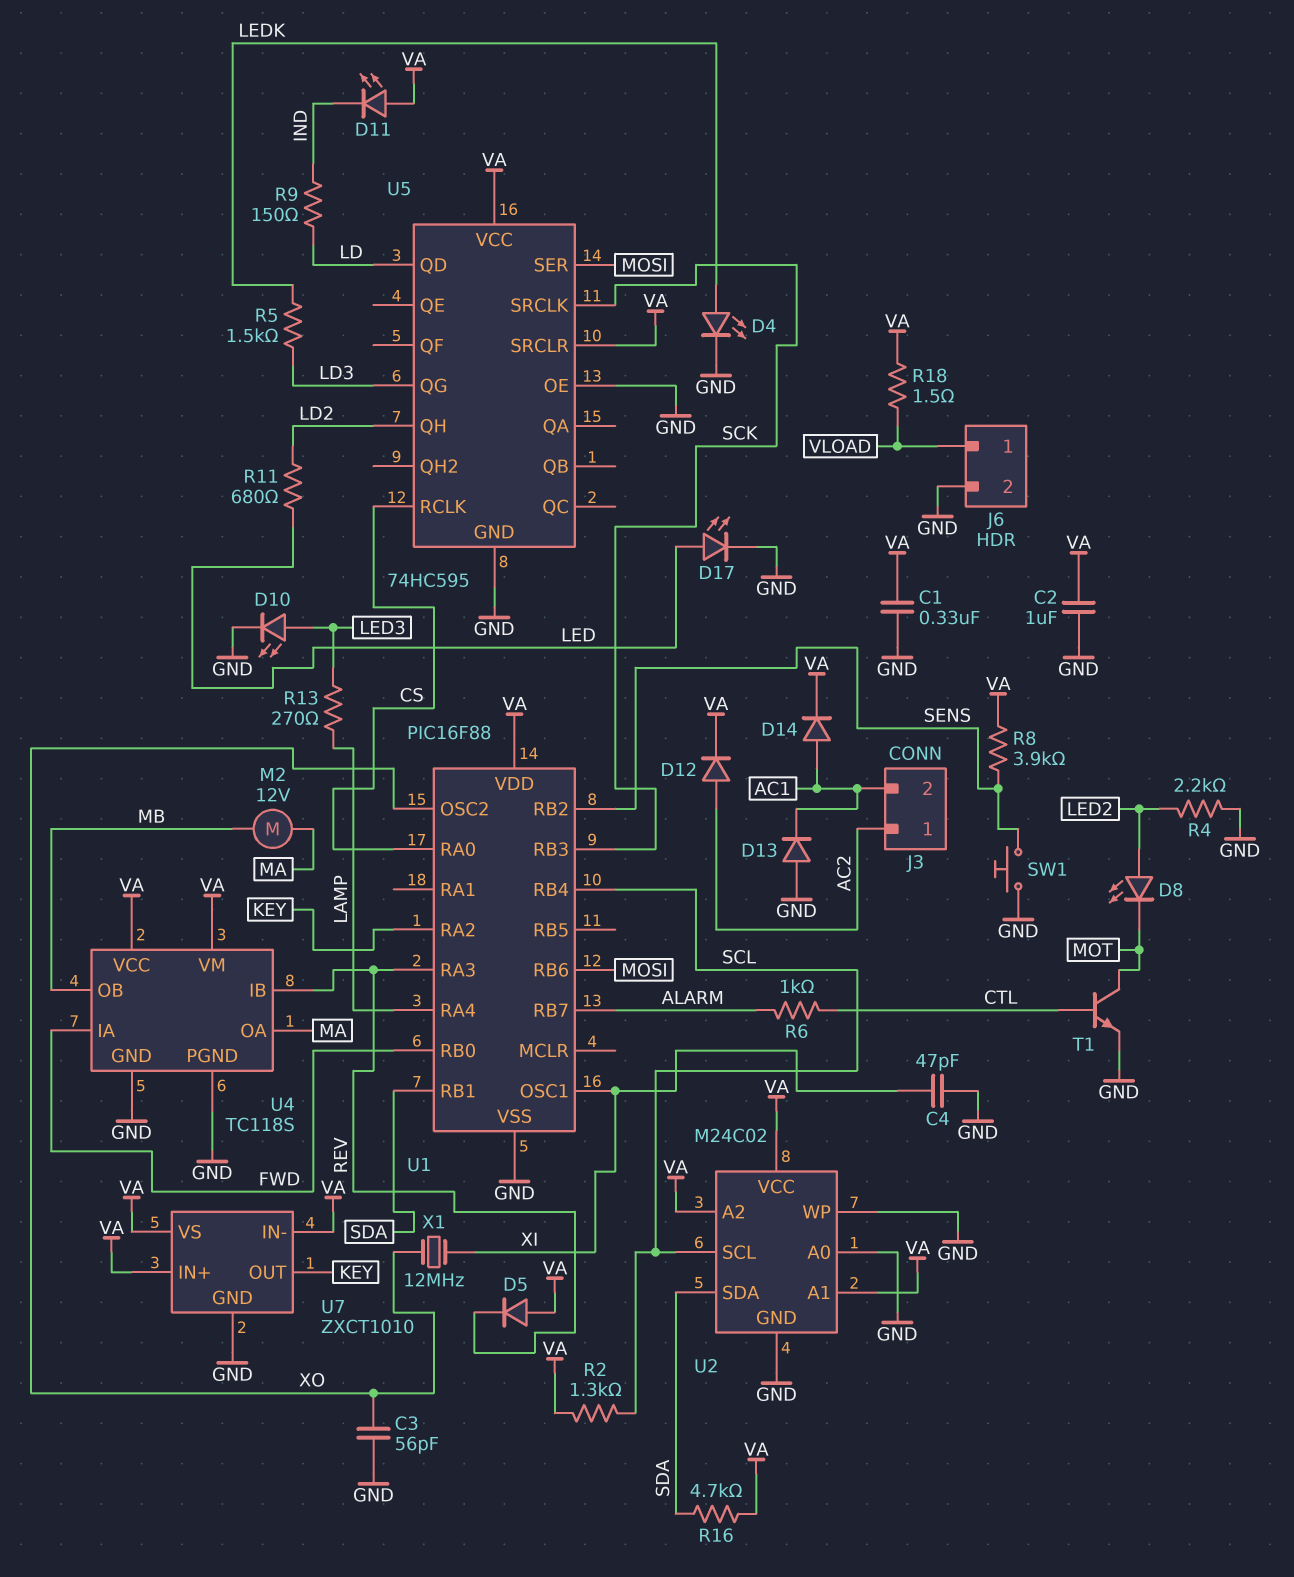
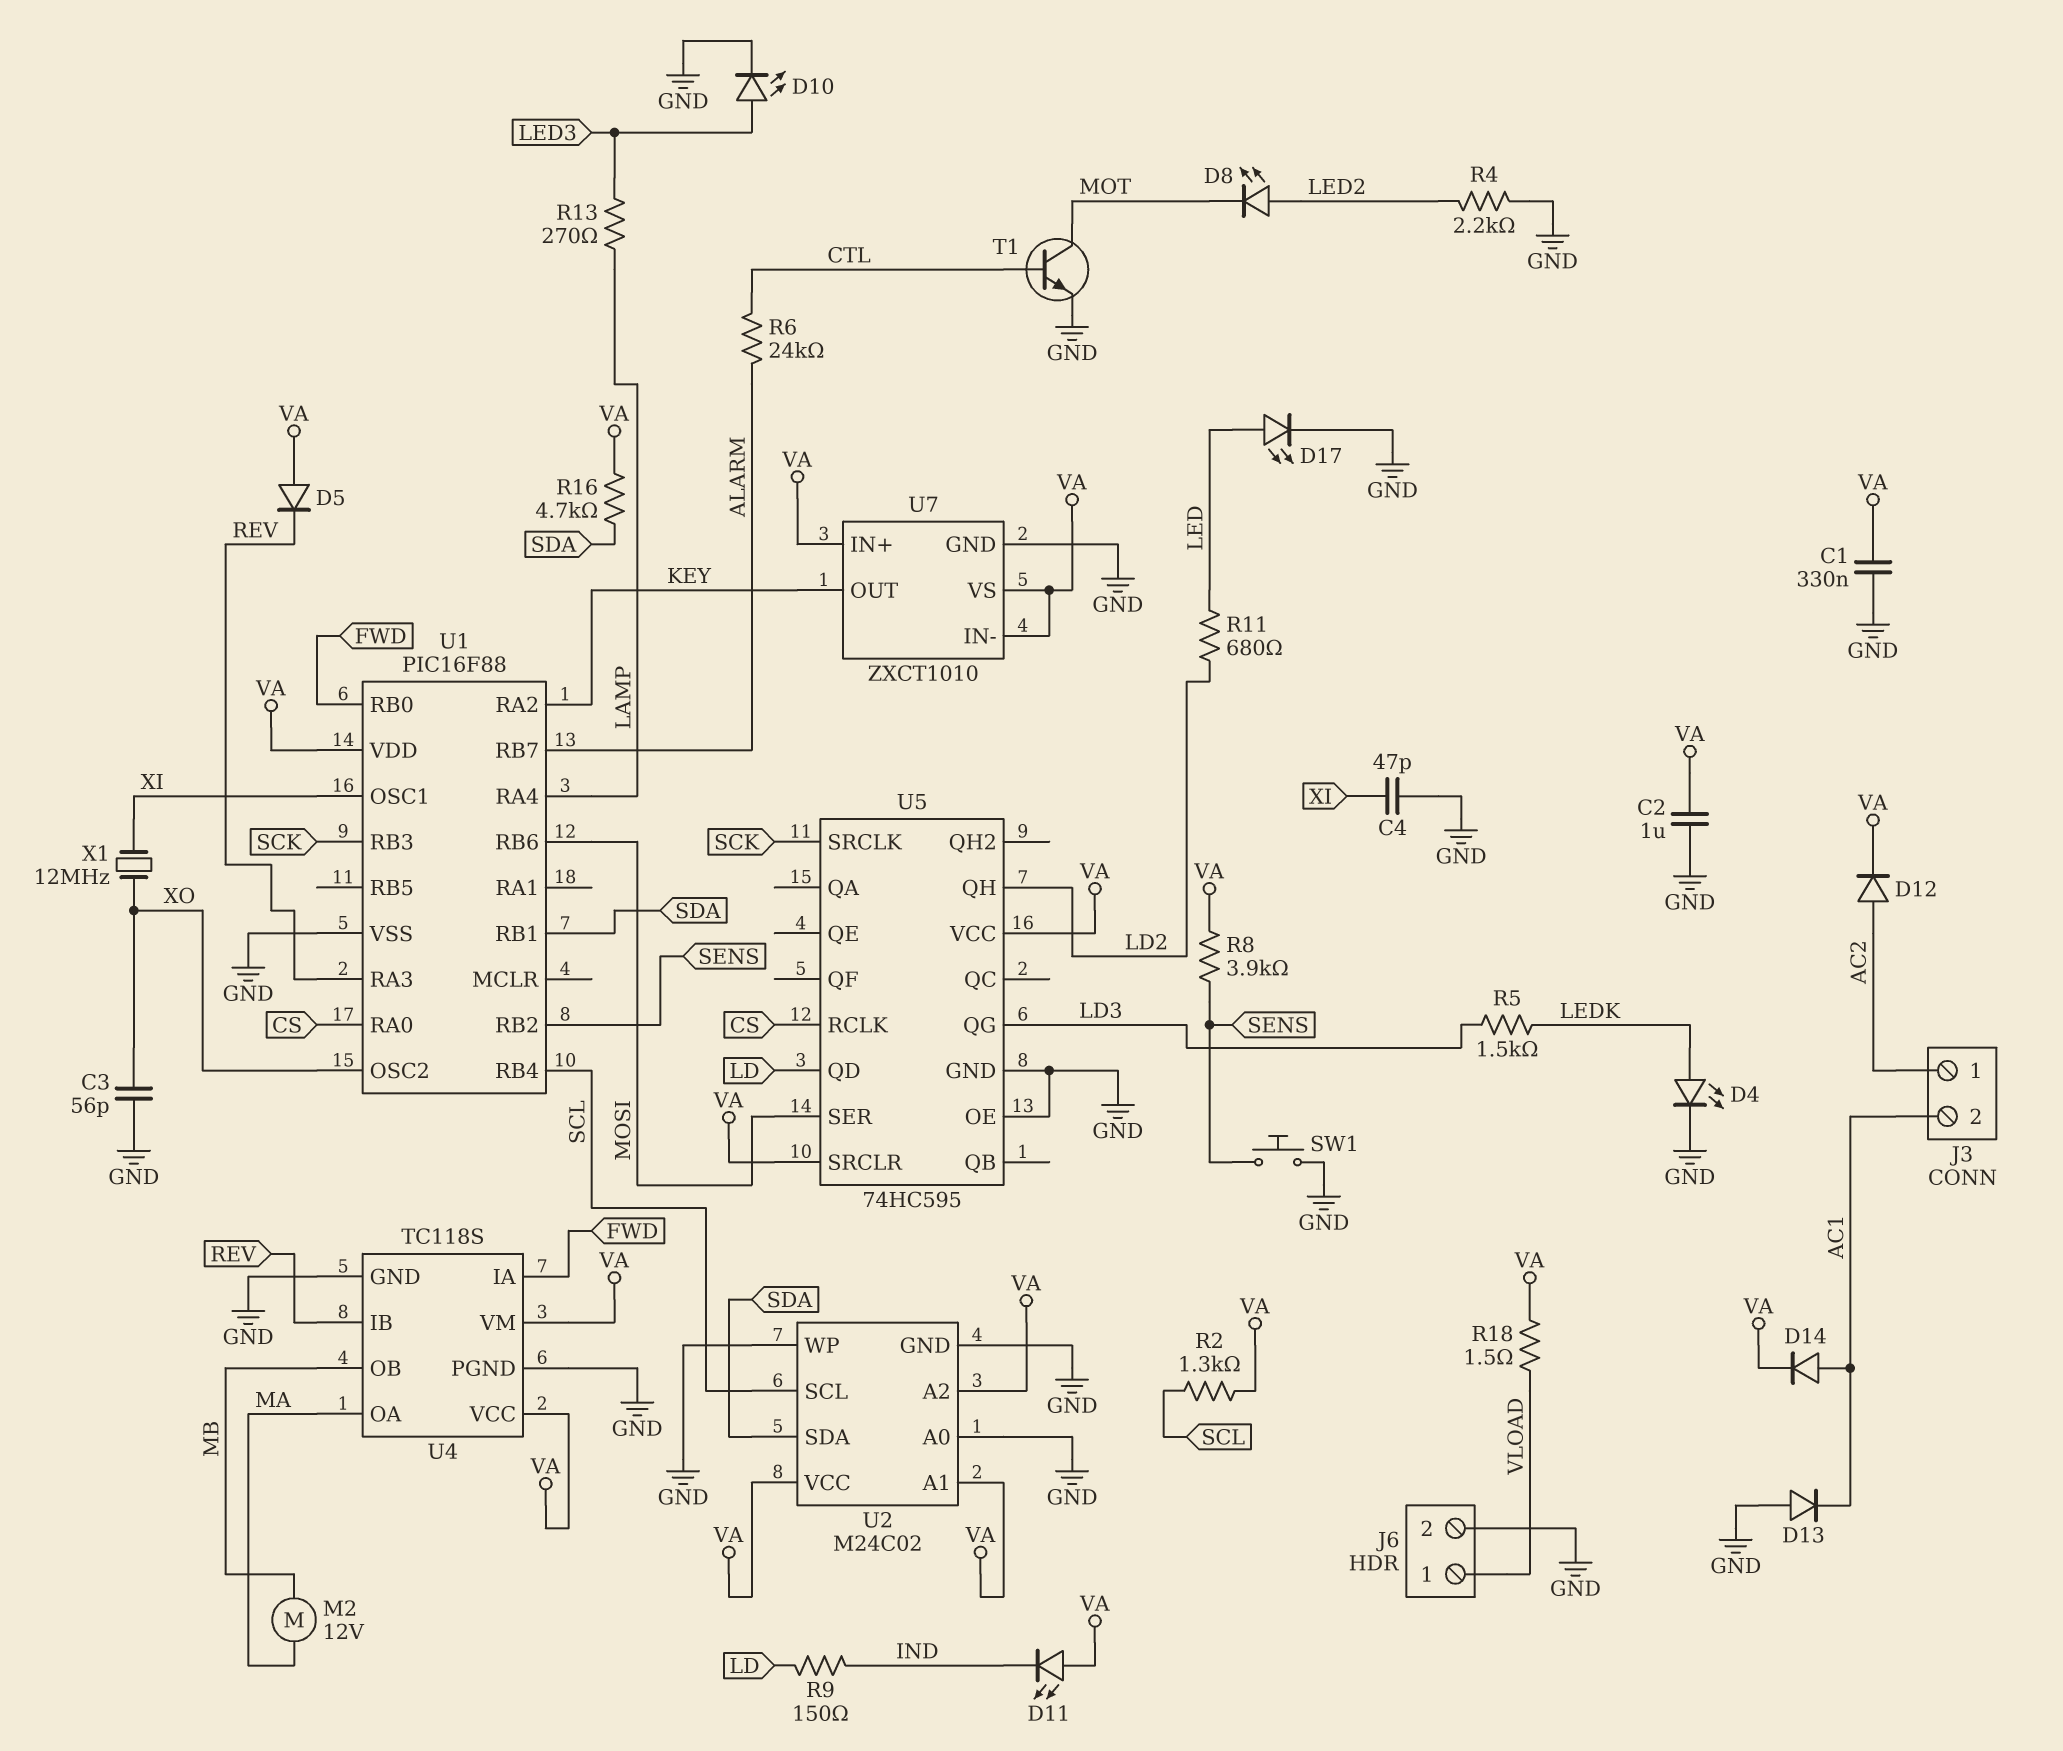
R6: 1k (ALARM, CTL) -> 24k (ALARM, CTL)

